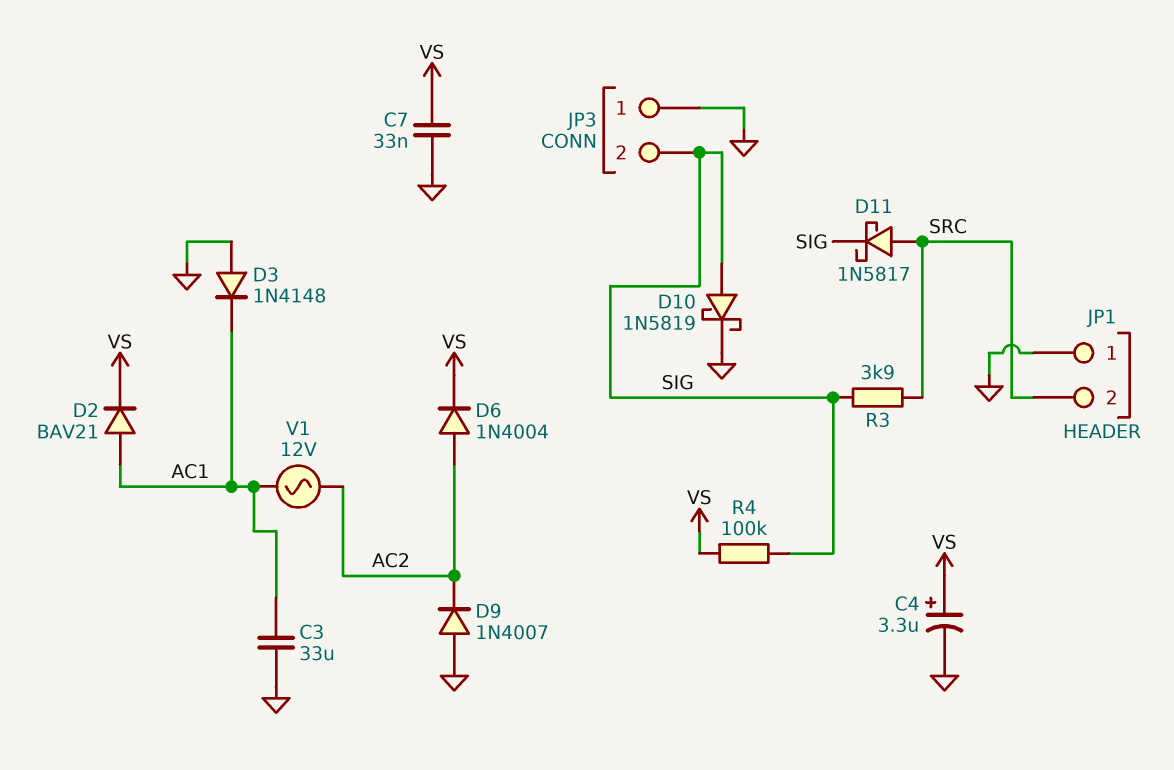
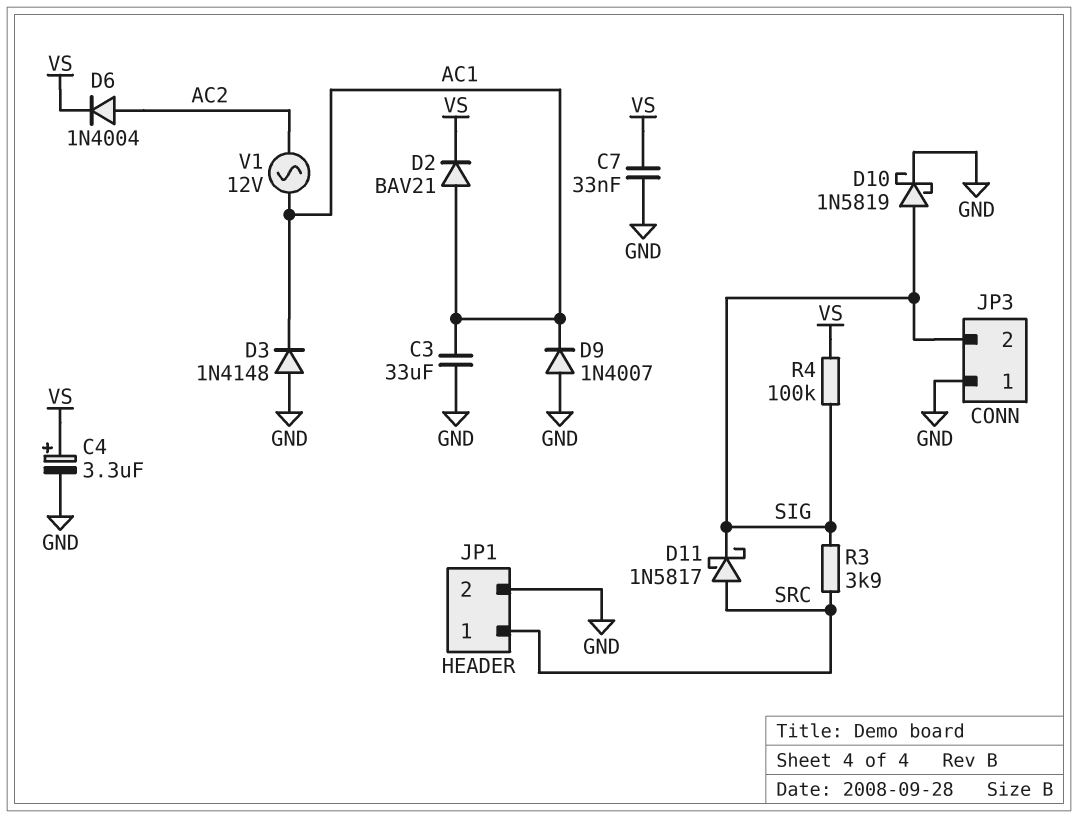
D9: diode 1N4007 (A GND, K AC2) -> diode 1N4007 (A GND, K AC1)
JP1 pin 1: GND -> SRC
JP1 pin 2: SRC -> GND

